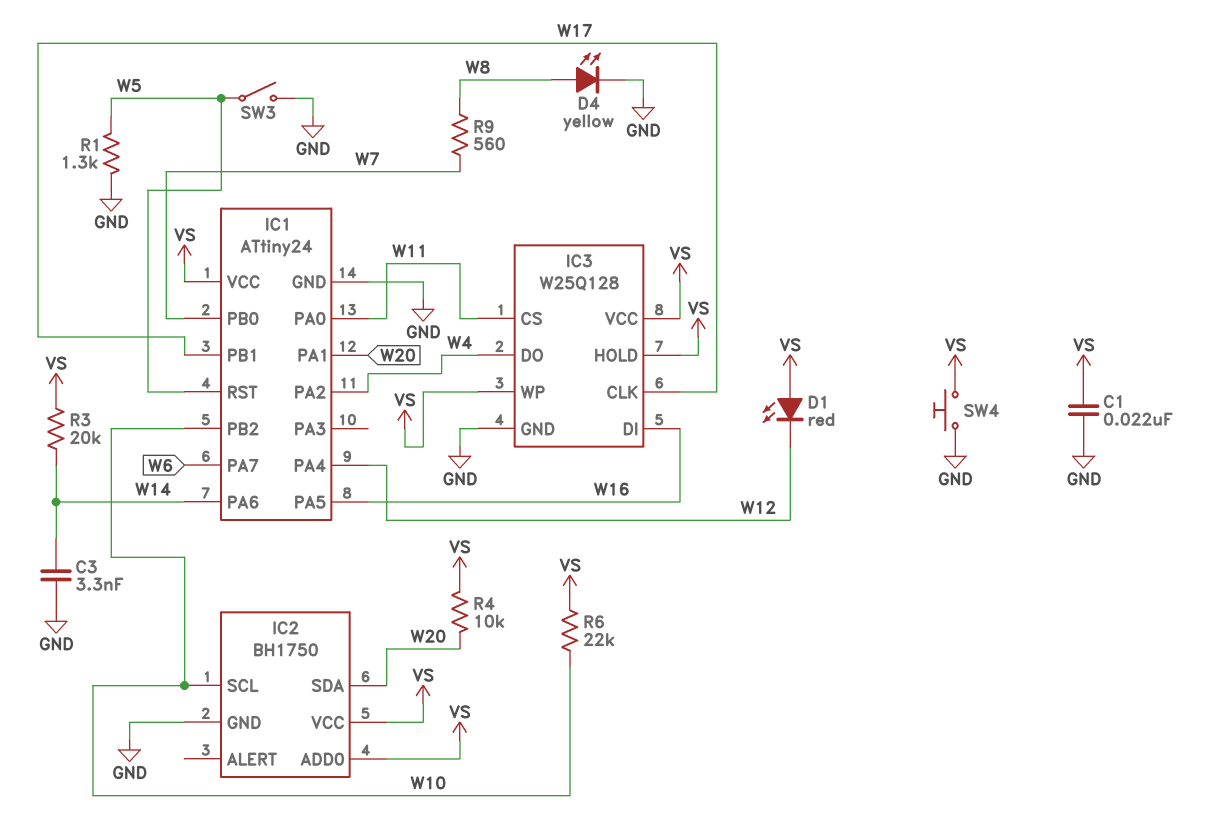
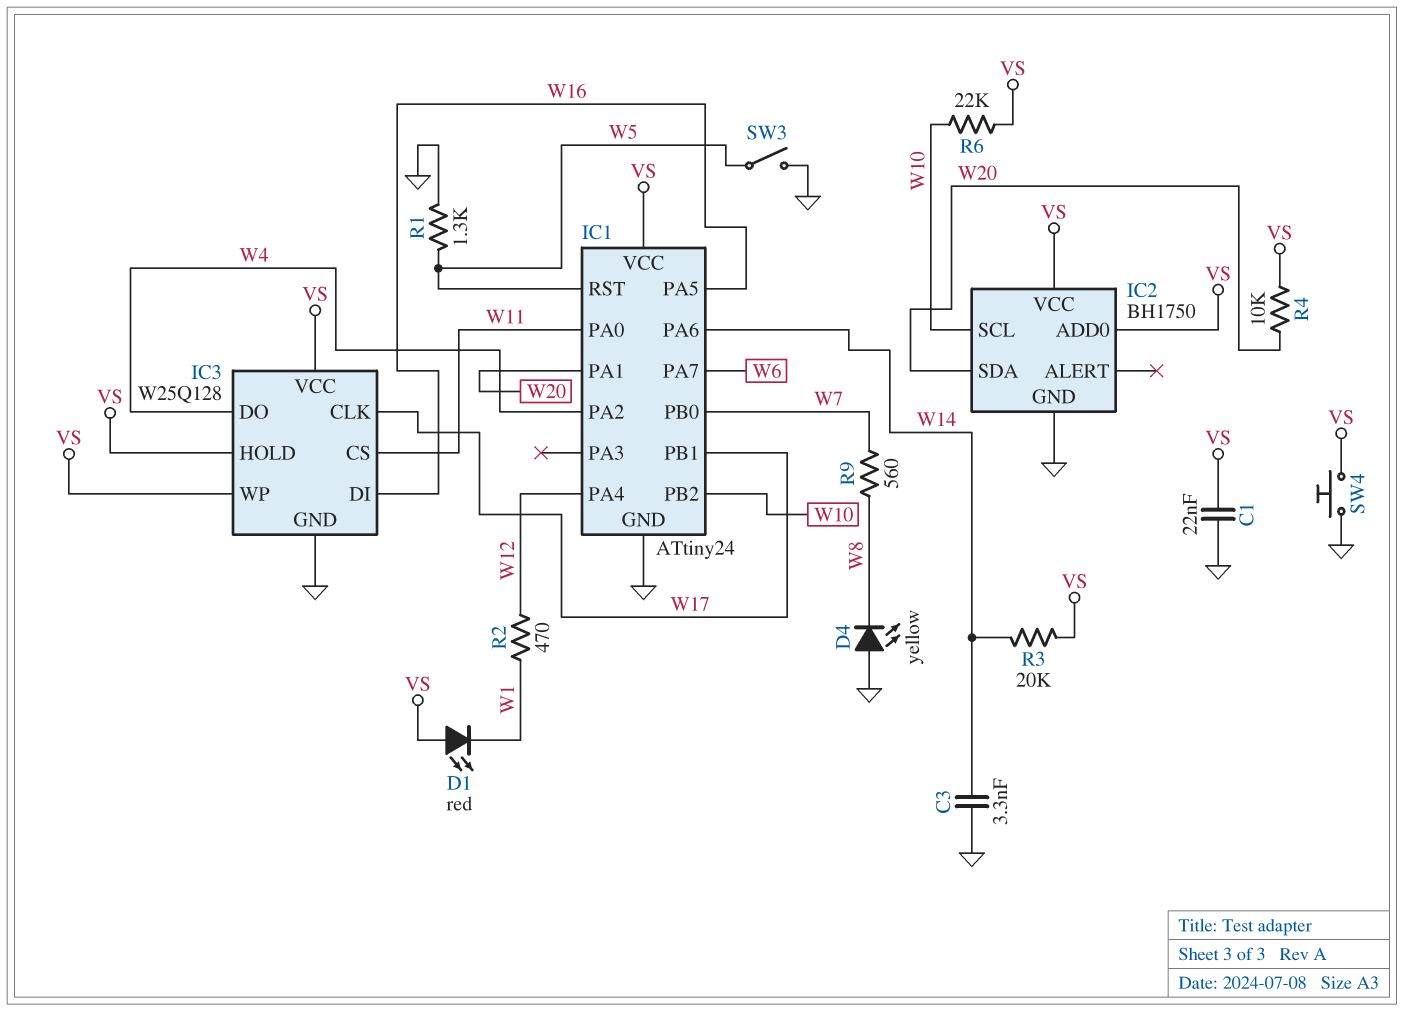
D1: LED red (A VS, K W12) -> LED red (A VS, K W1)
D4: LED yellow (A W8, K GND) -> LED yellow (A GND, K W8)
R2: none -> 470 (W1, W12)

